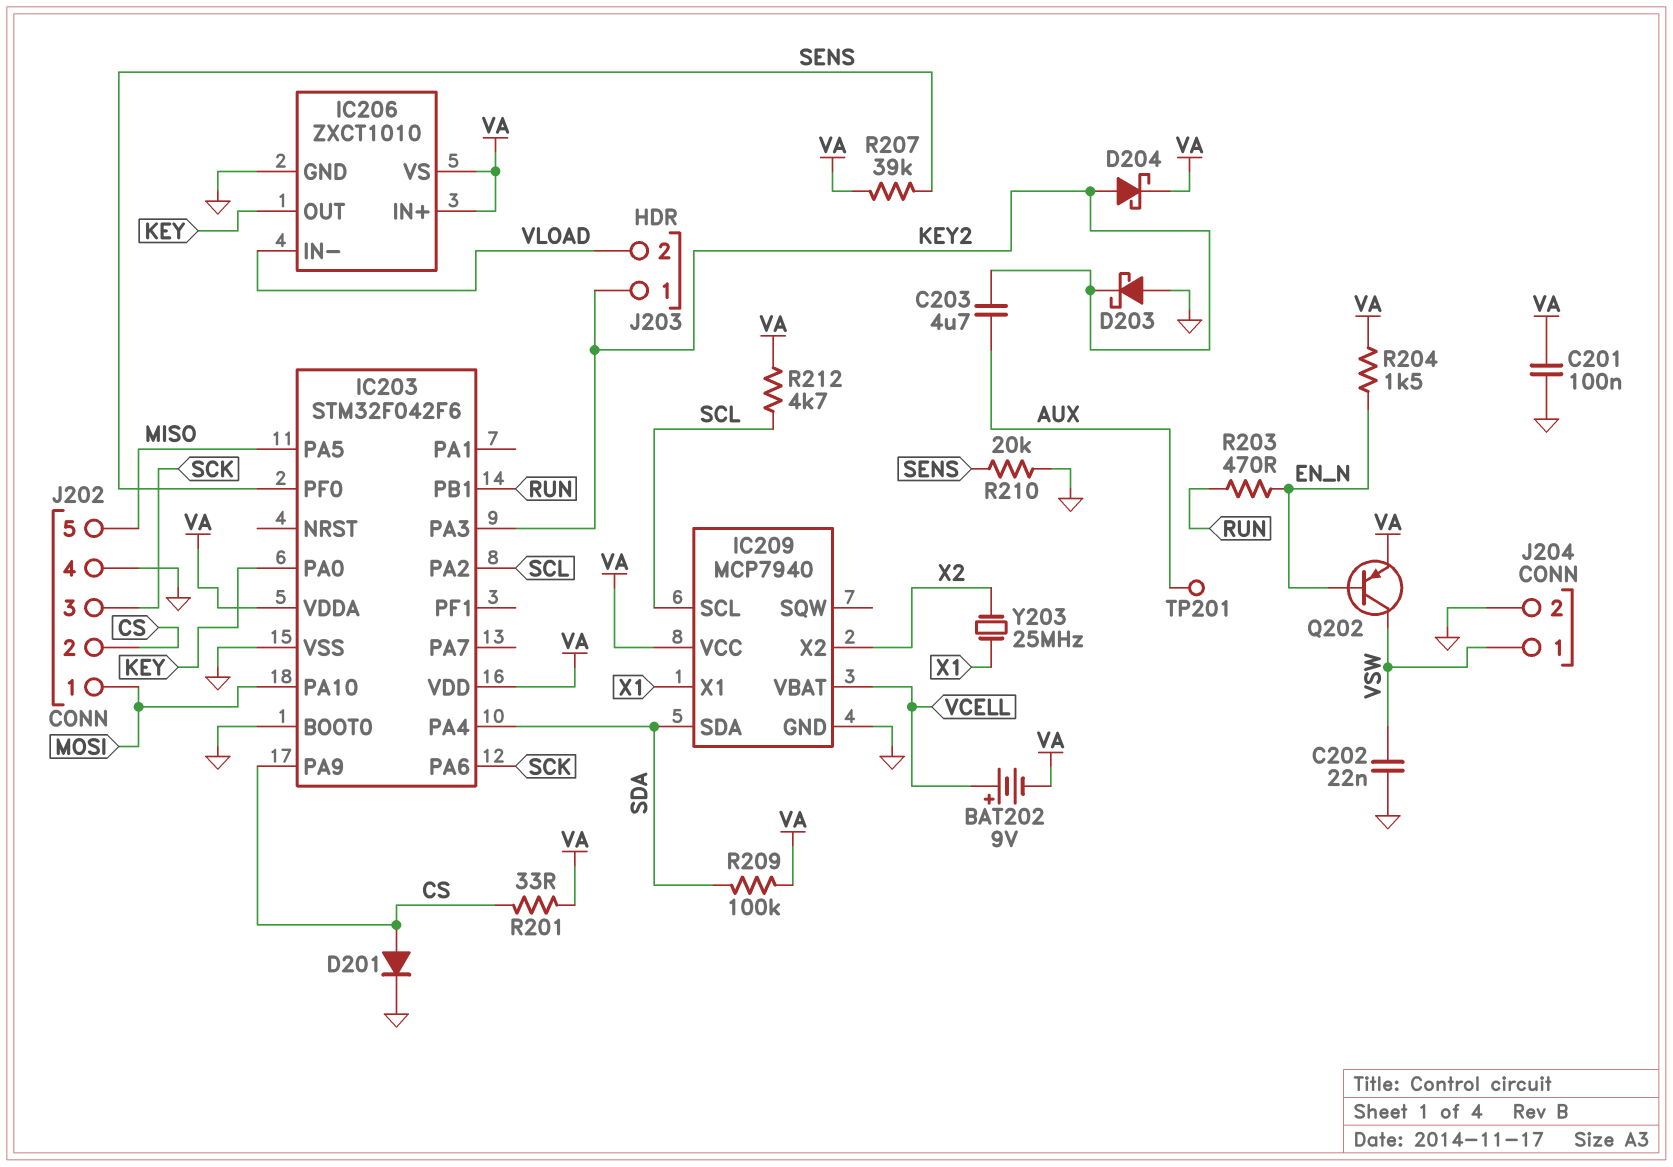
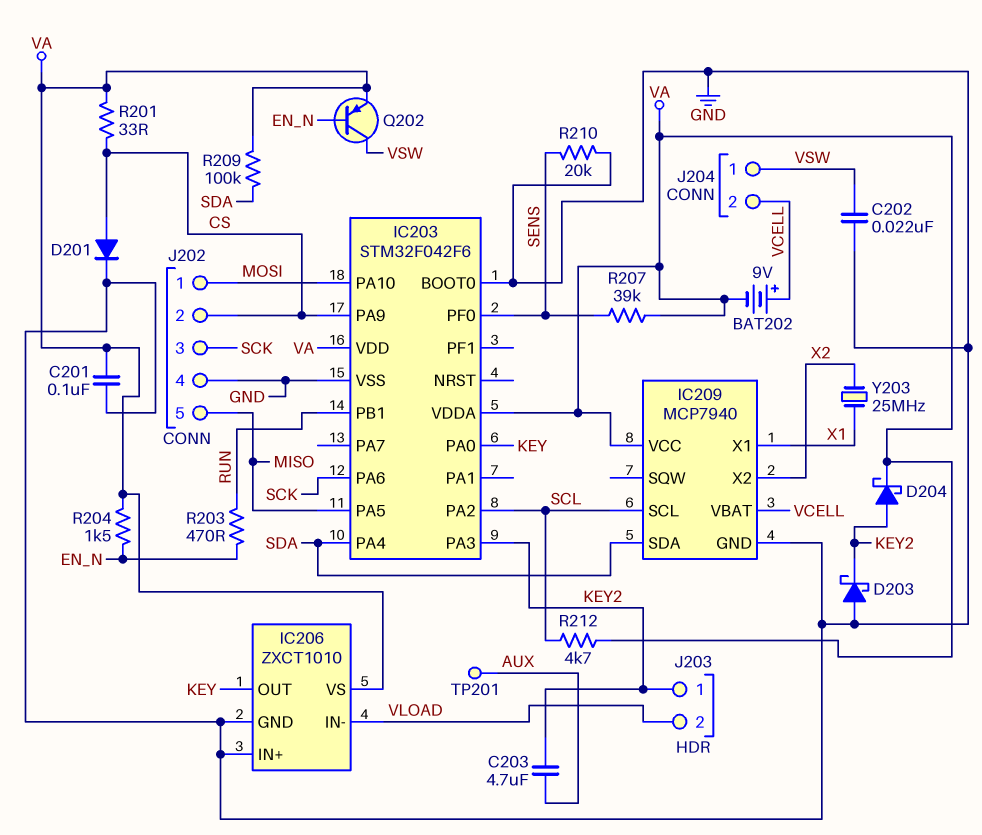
IC206 pin IN+: VA -> GND
J204 pin 2: GND -> VCELL

